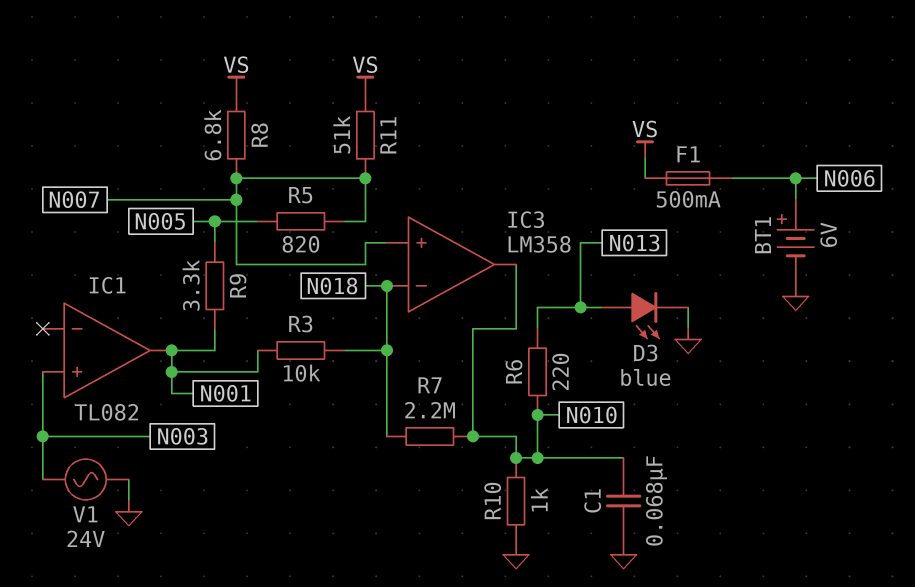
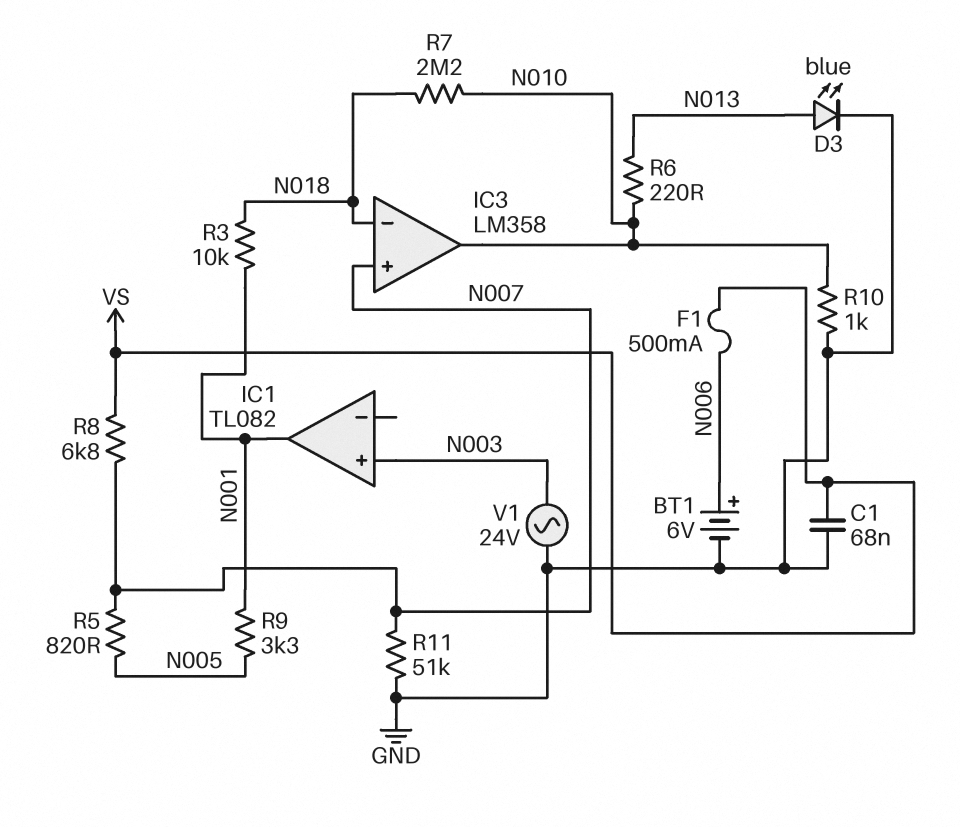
C1: 68nF (GND, N010) -> 68nF (GND, VS)
R11: 51k (N007, VS) -> 51k (GND, N007)

